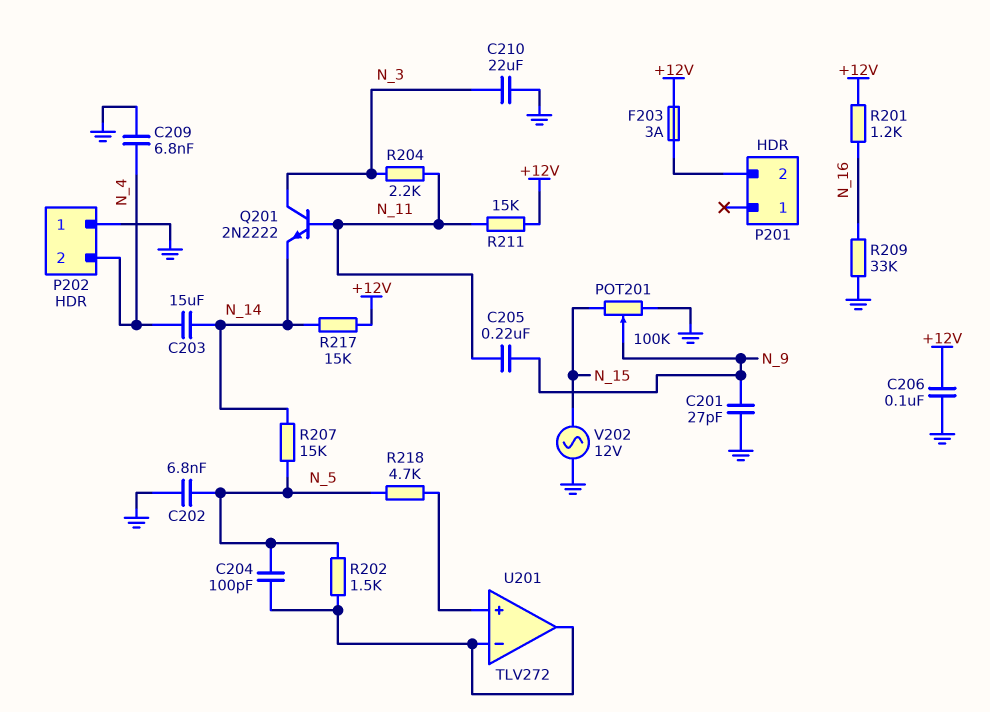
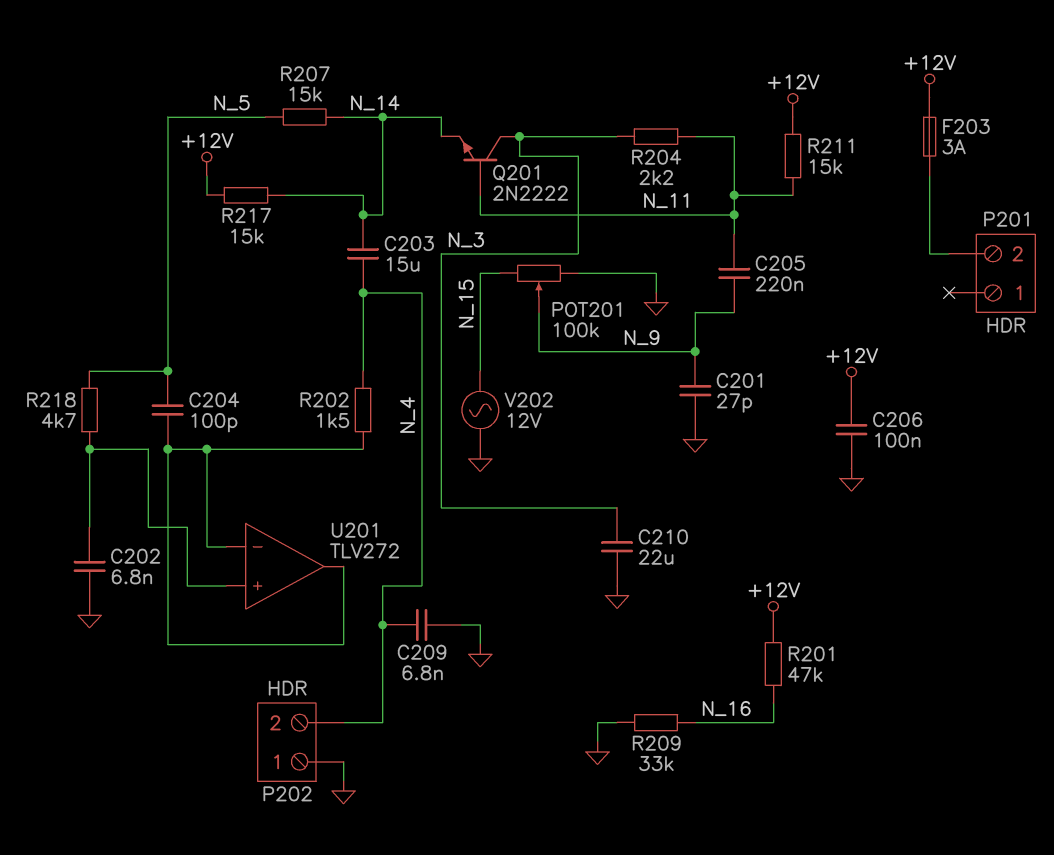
C202: 6.8nF (GND, N_5) -> 6.8nF (GND, U201/in+)
R201: 1.2k (+12V, N_16) -> 47k (+12V, N_16)
R202: 1.5k (N_5, U201/in-) -> 1.5k (N_4, U201/in-)

